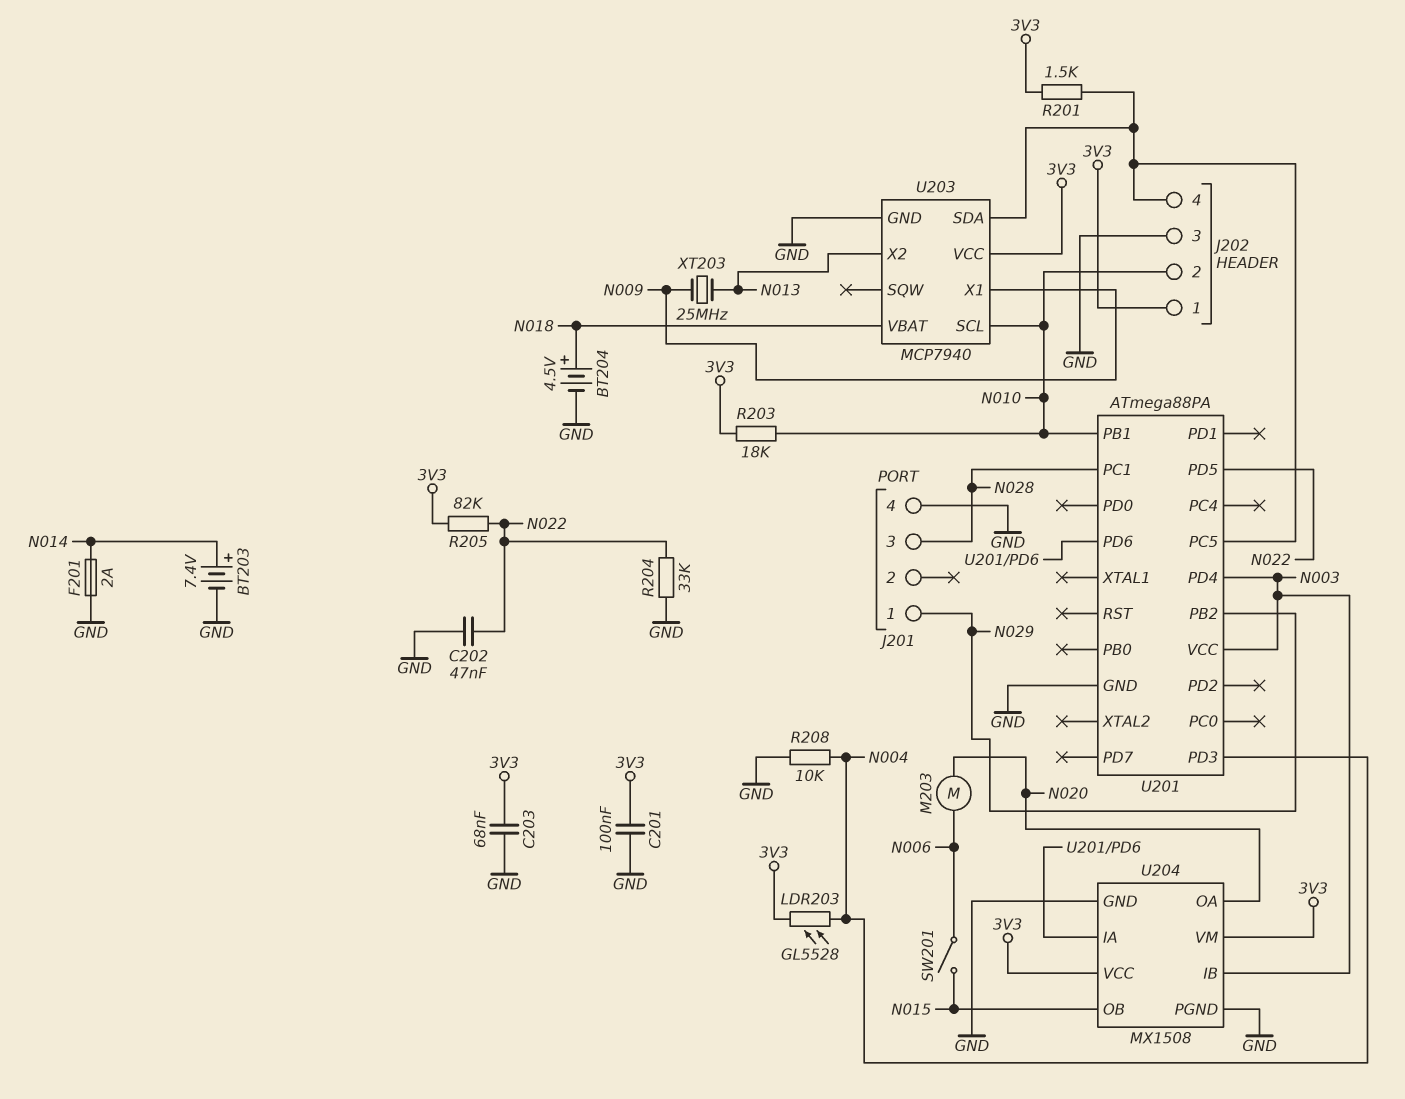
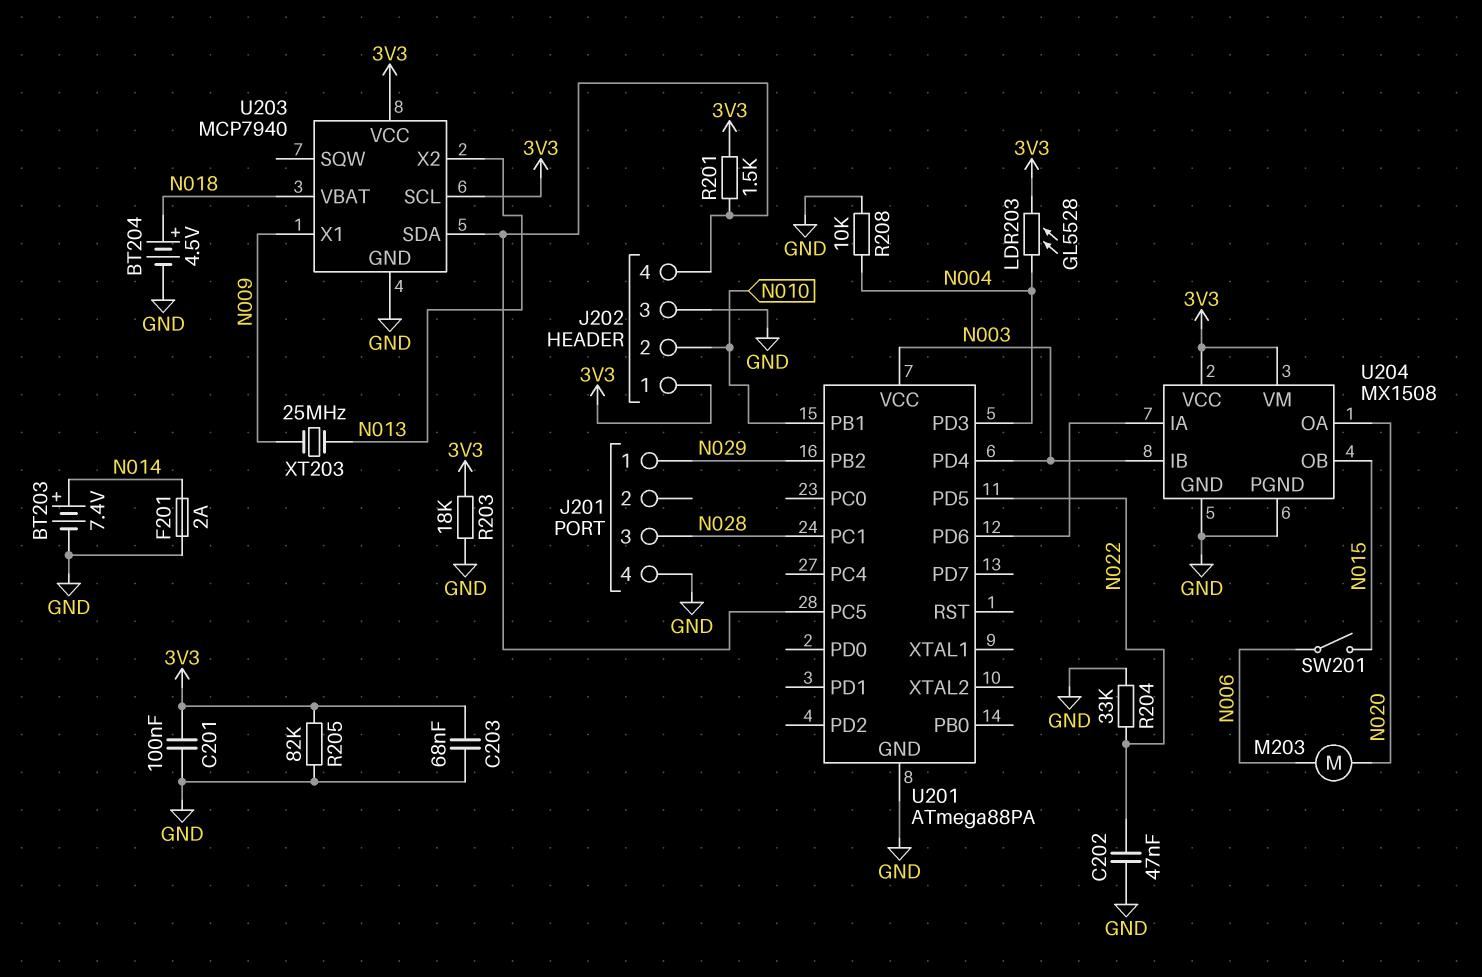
R203: 18k (3V3, N010) -> 18k (3V3, GND)
R205: 82k (3V3, N022) -> 82k (3V3, GND)
U203 pin SCL: N010 -> 3V3

